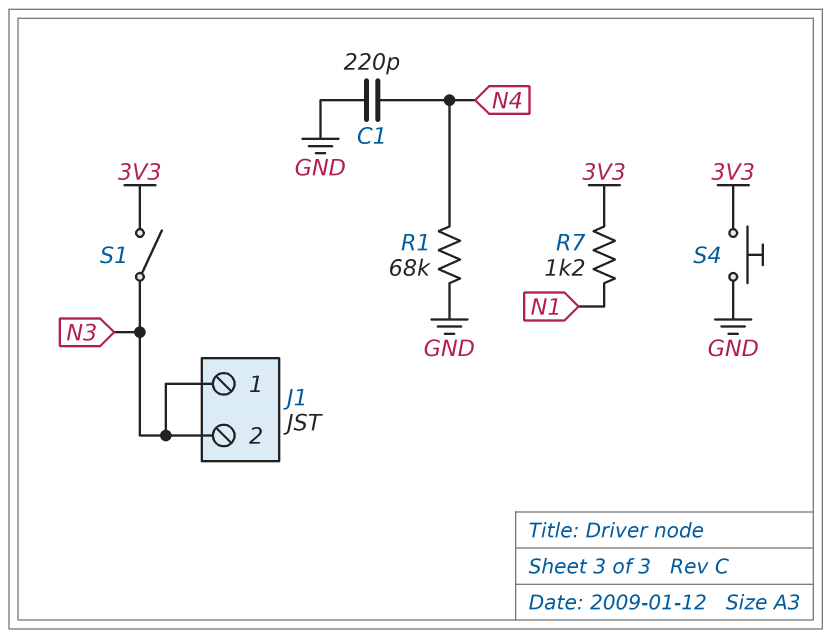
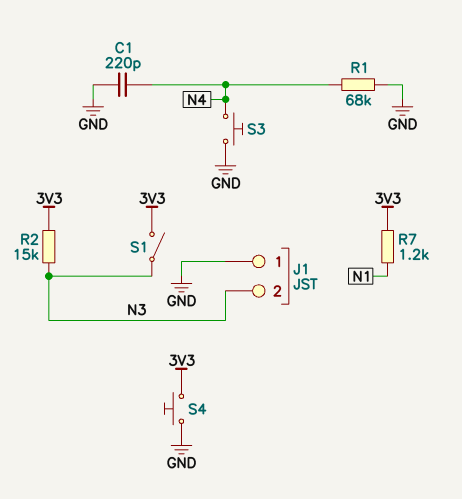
J1 pin 1: N3 -> GND
R2: none -> 15k (3V3, N3)
S3: none -> button (GND, N4)

